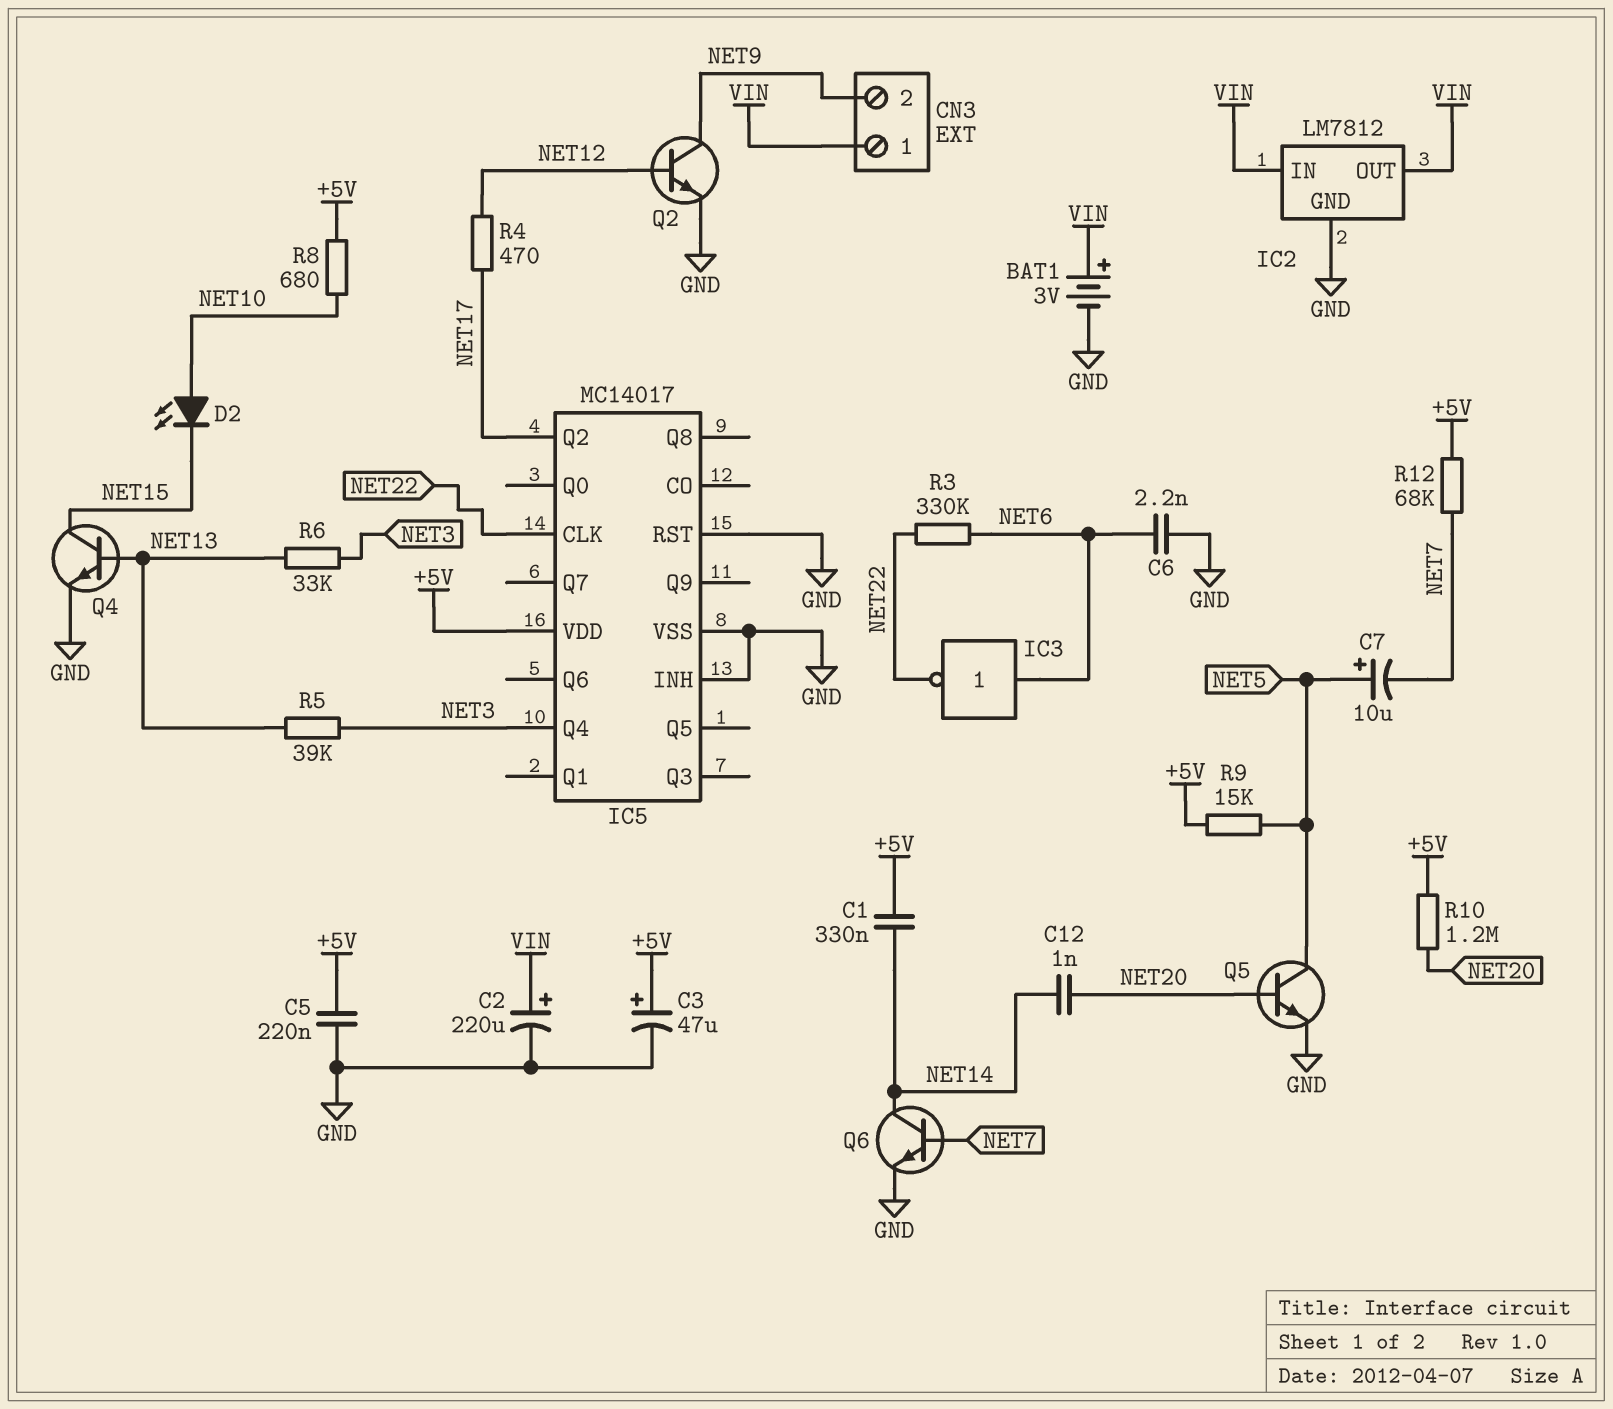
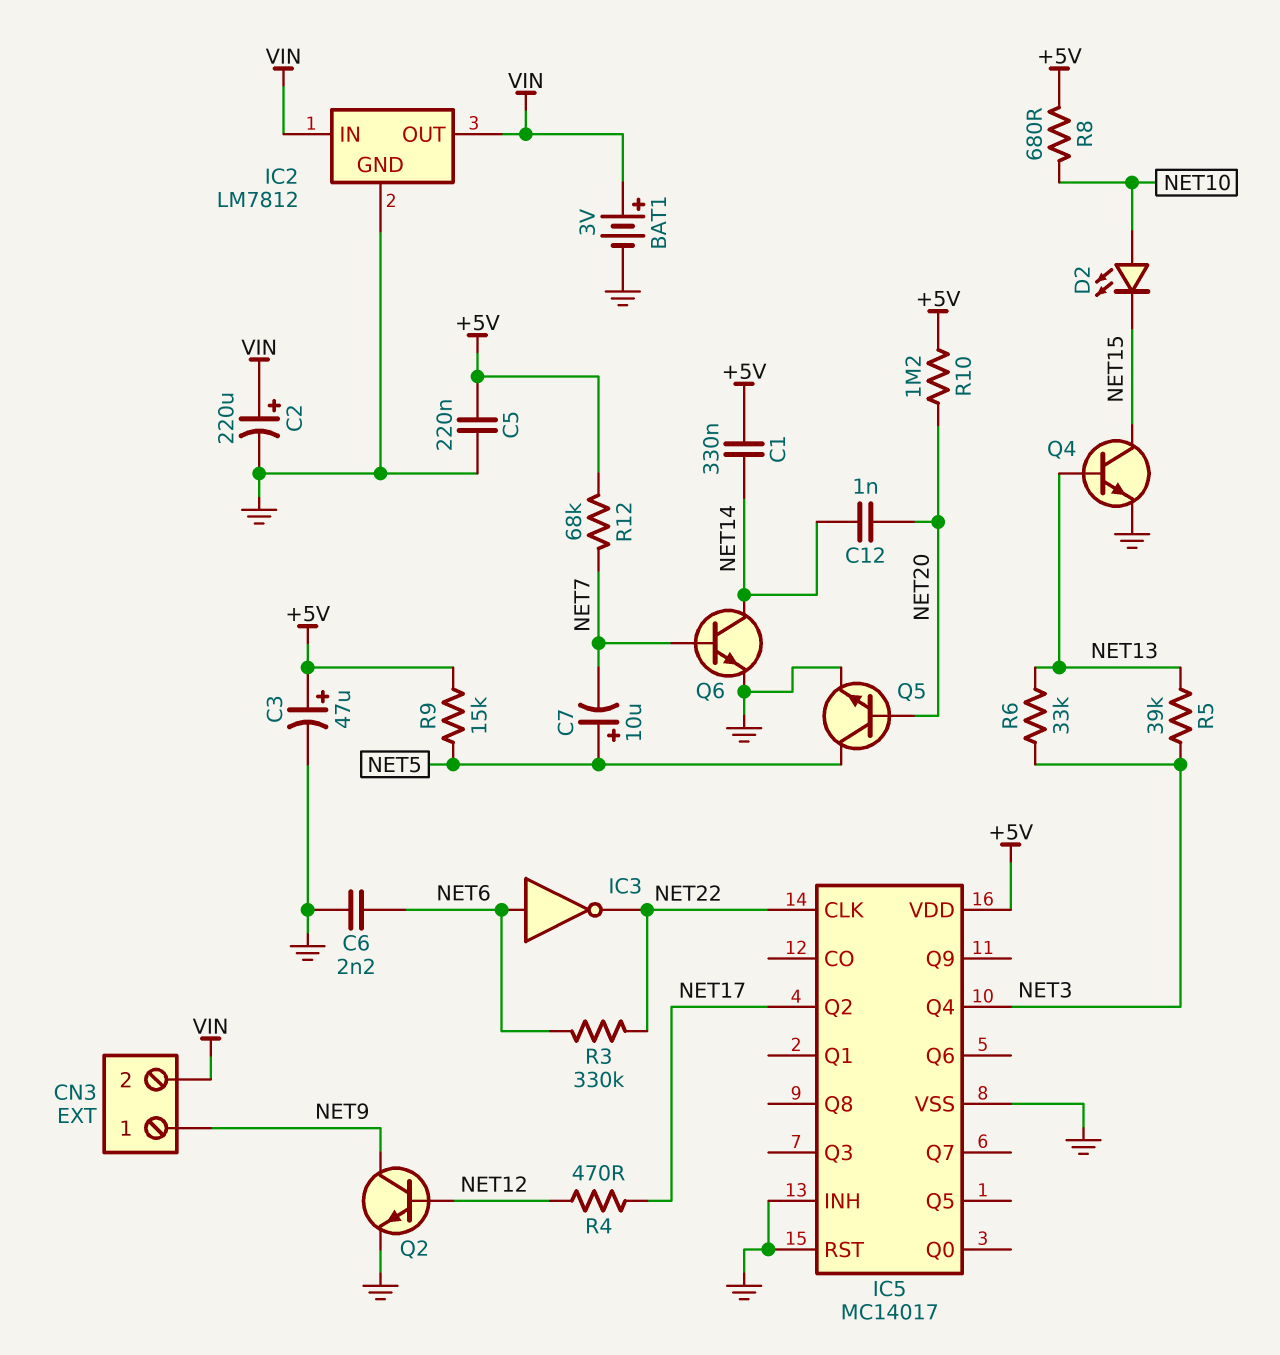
CN3 pin 1: VIN -> NET9
CN3 pin 2: NET9 -> VIN

